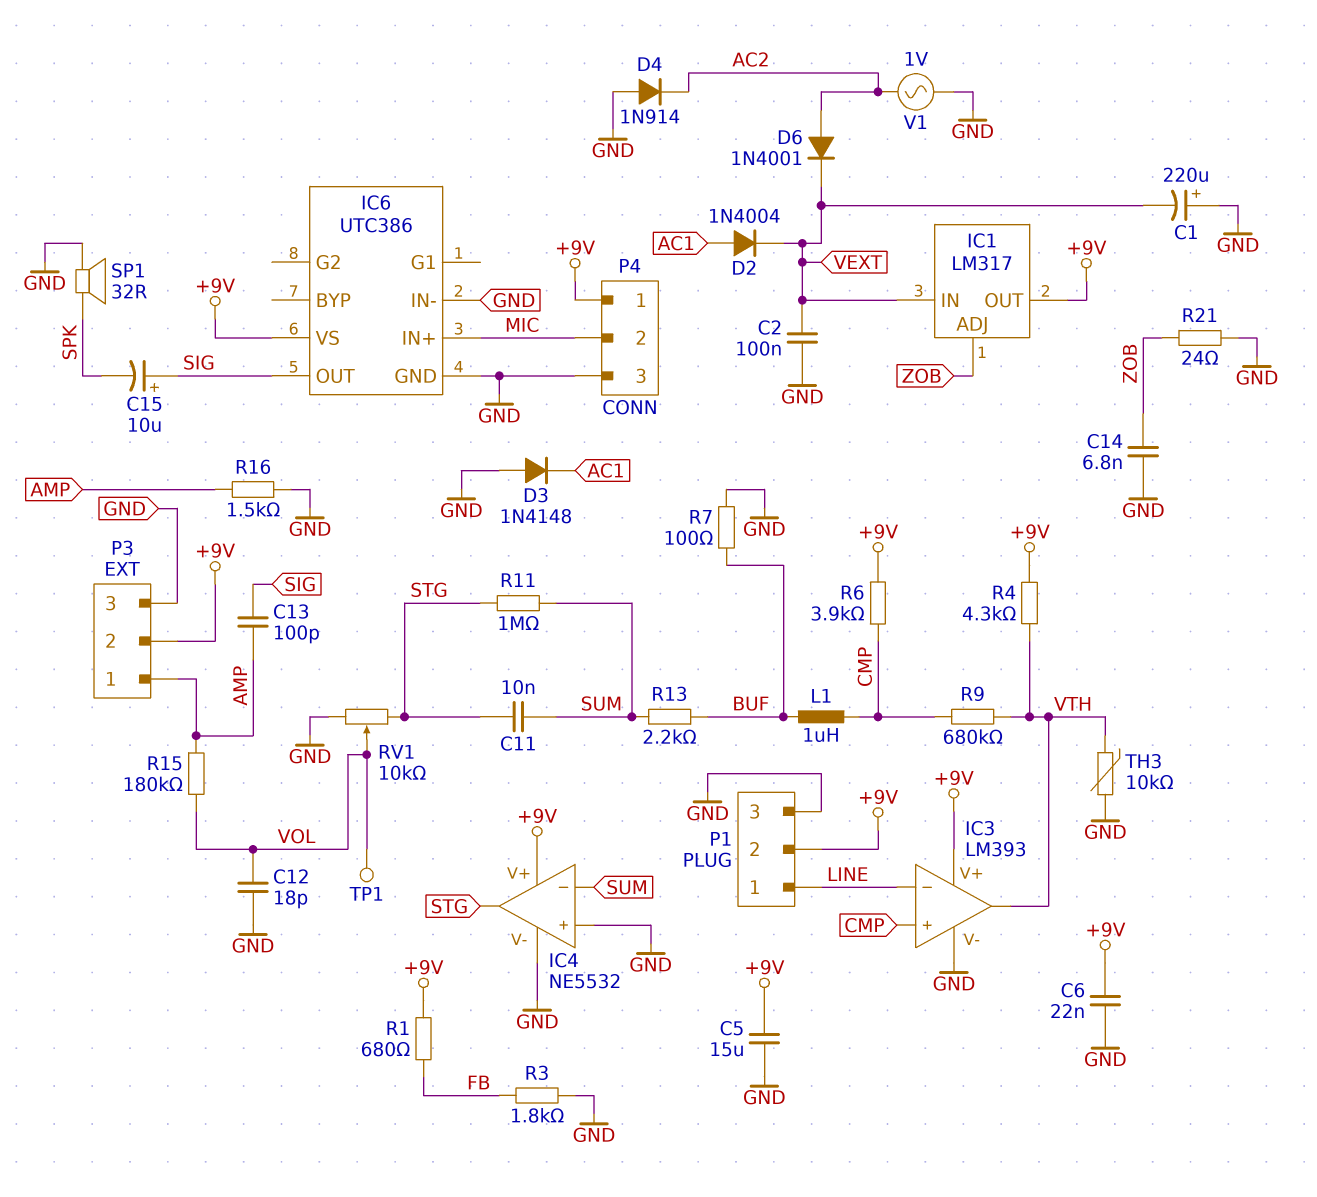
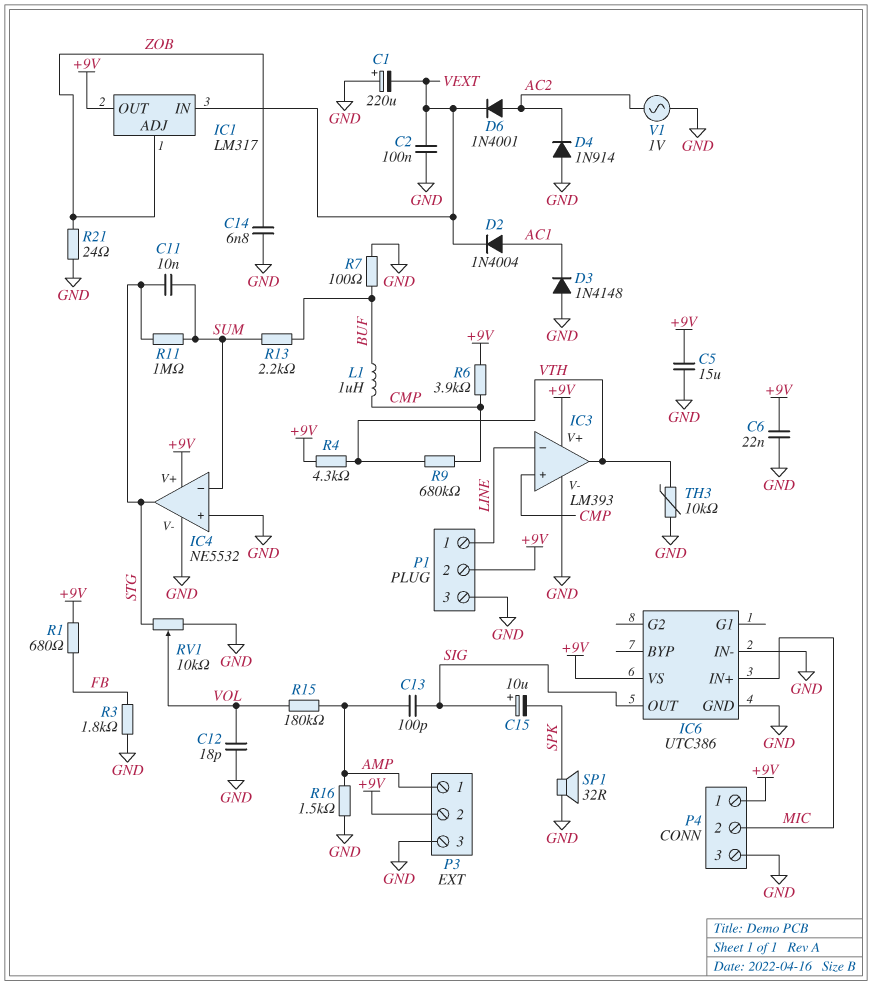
TP1: test point (VOL) -> none

